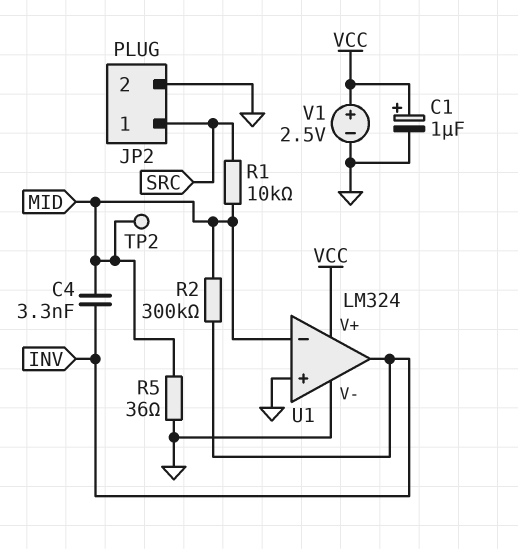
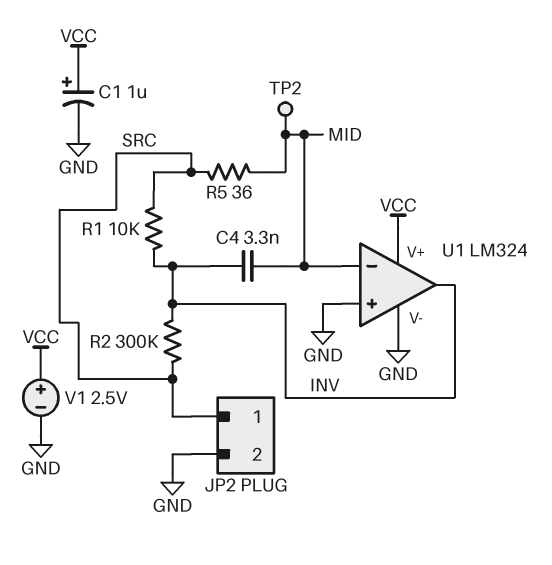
R1: 10k (MID, SRC) -> 10k (INV, SRC)
R2: 300k (INV, MID) -> 300k (INV, SRC)
R5: 36 (GND, MID) -> 36 (MID, SRC)

